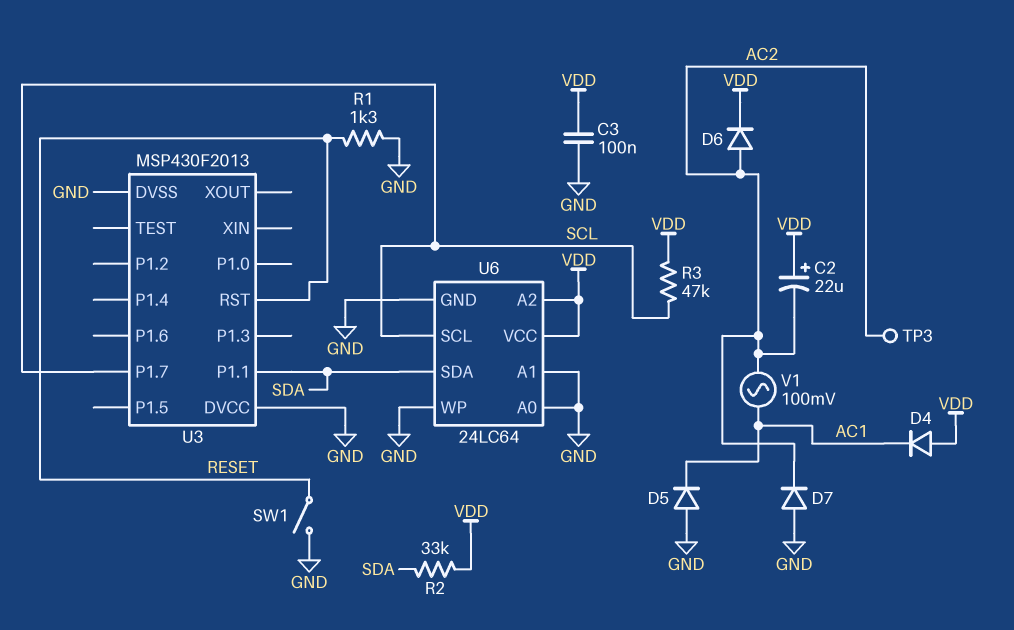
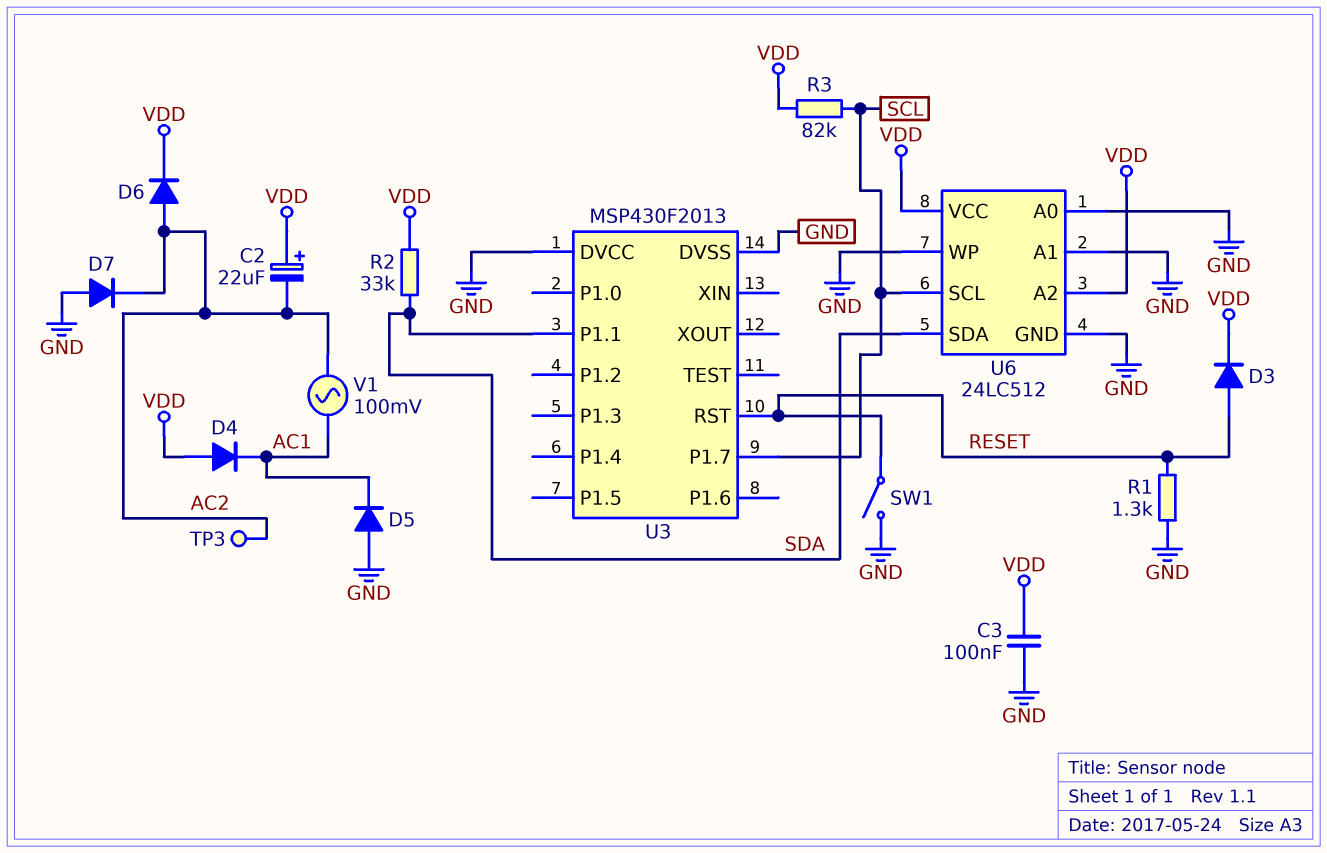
D3: none -> diode (A RESET, K VDD)
R3: 47k (SCL, VDD) -> 82k (SCL, VDD)
U6: 24LC64 -> 24LC512

